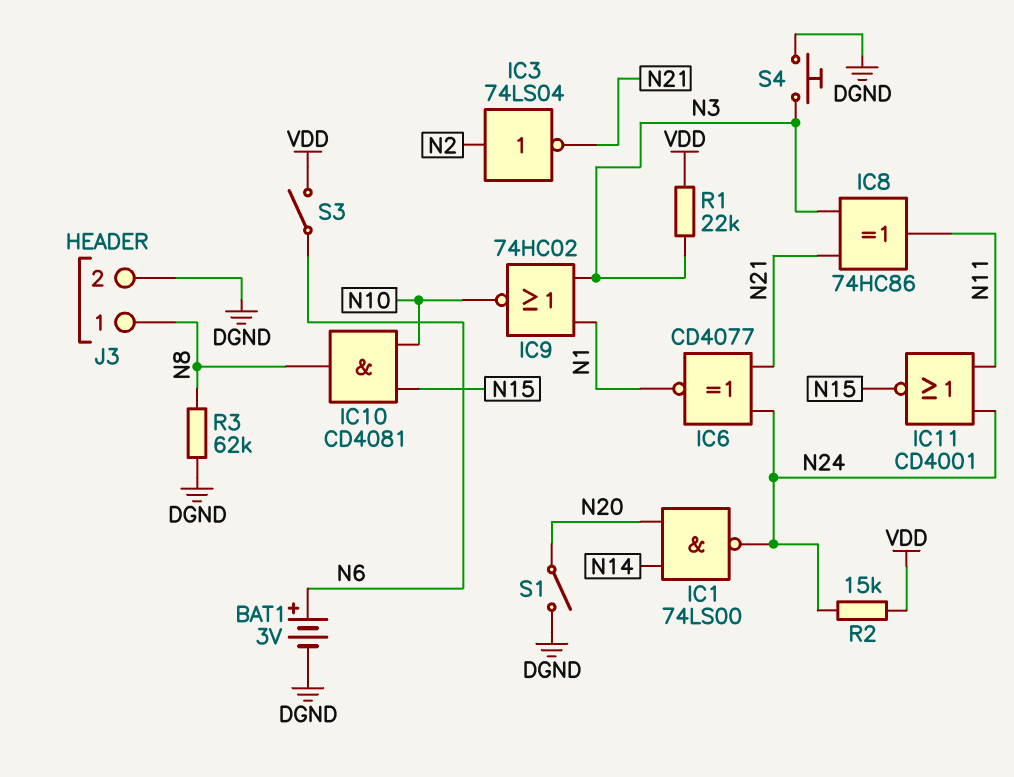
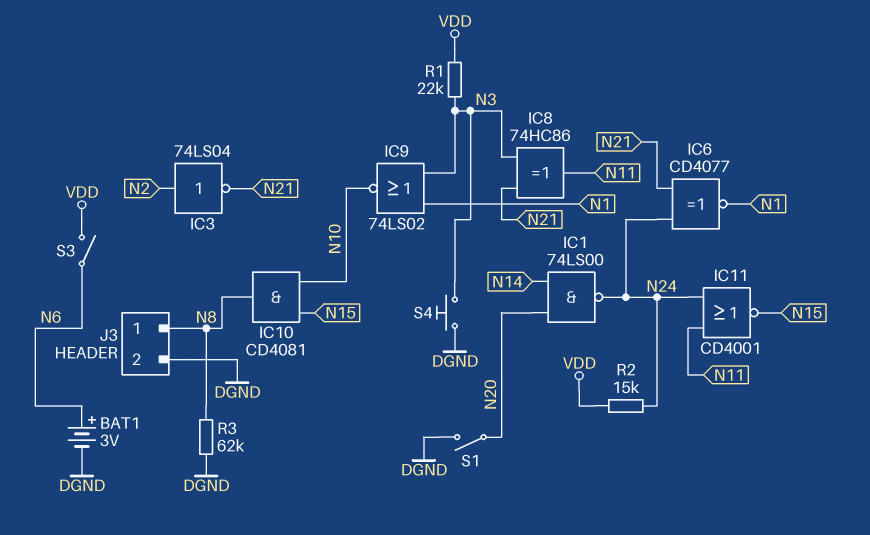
IC9: NOR 74HC02 (in N1, in N3, out N10) -> NOR 74LS02 (in N1, in N3, out N10)

